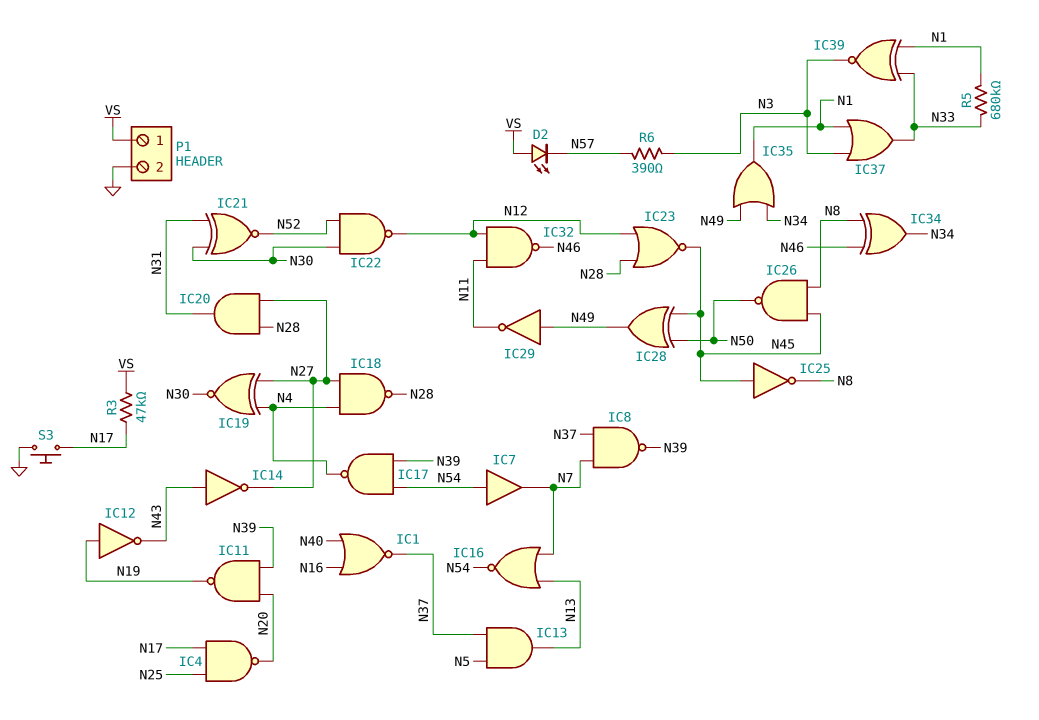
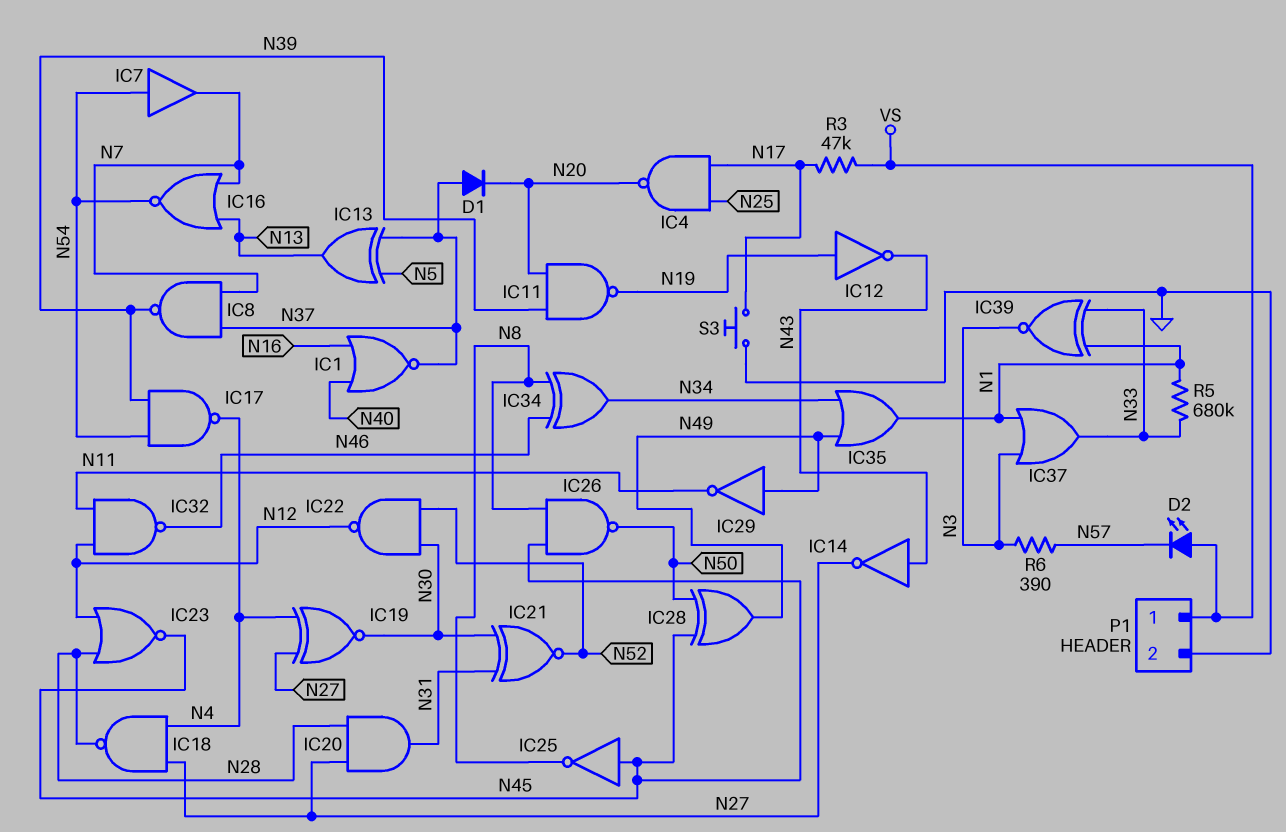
D1: none -> diode (A N37, K N20)
IC13: AND (in N5, in N37, out N13) -> XOR (in N5, in N37, out N13)

